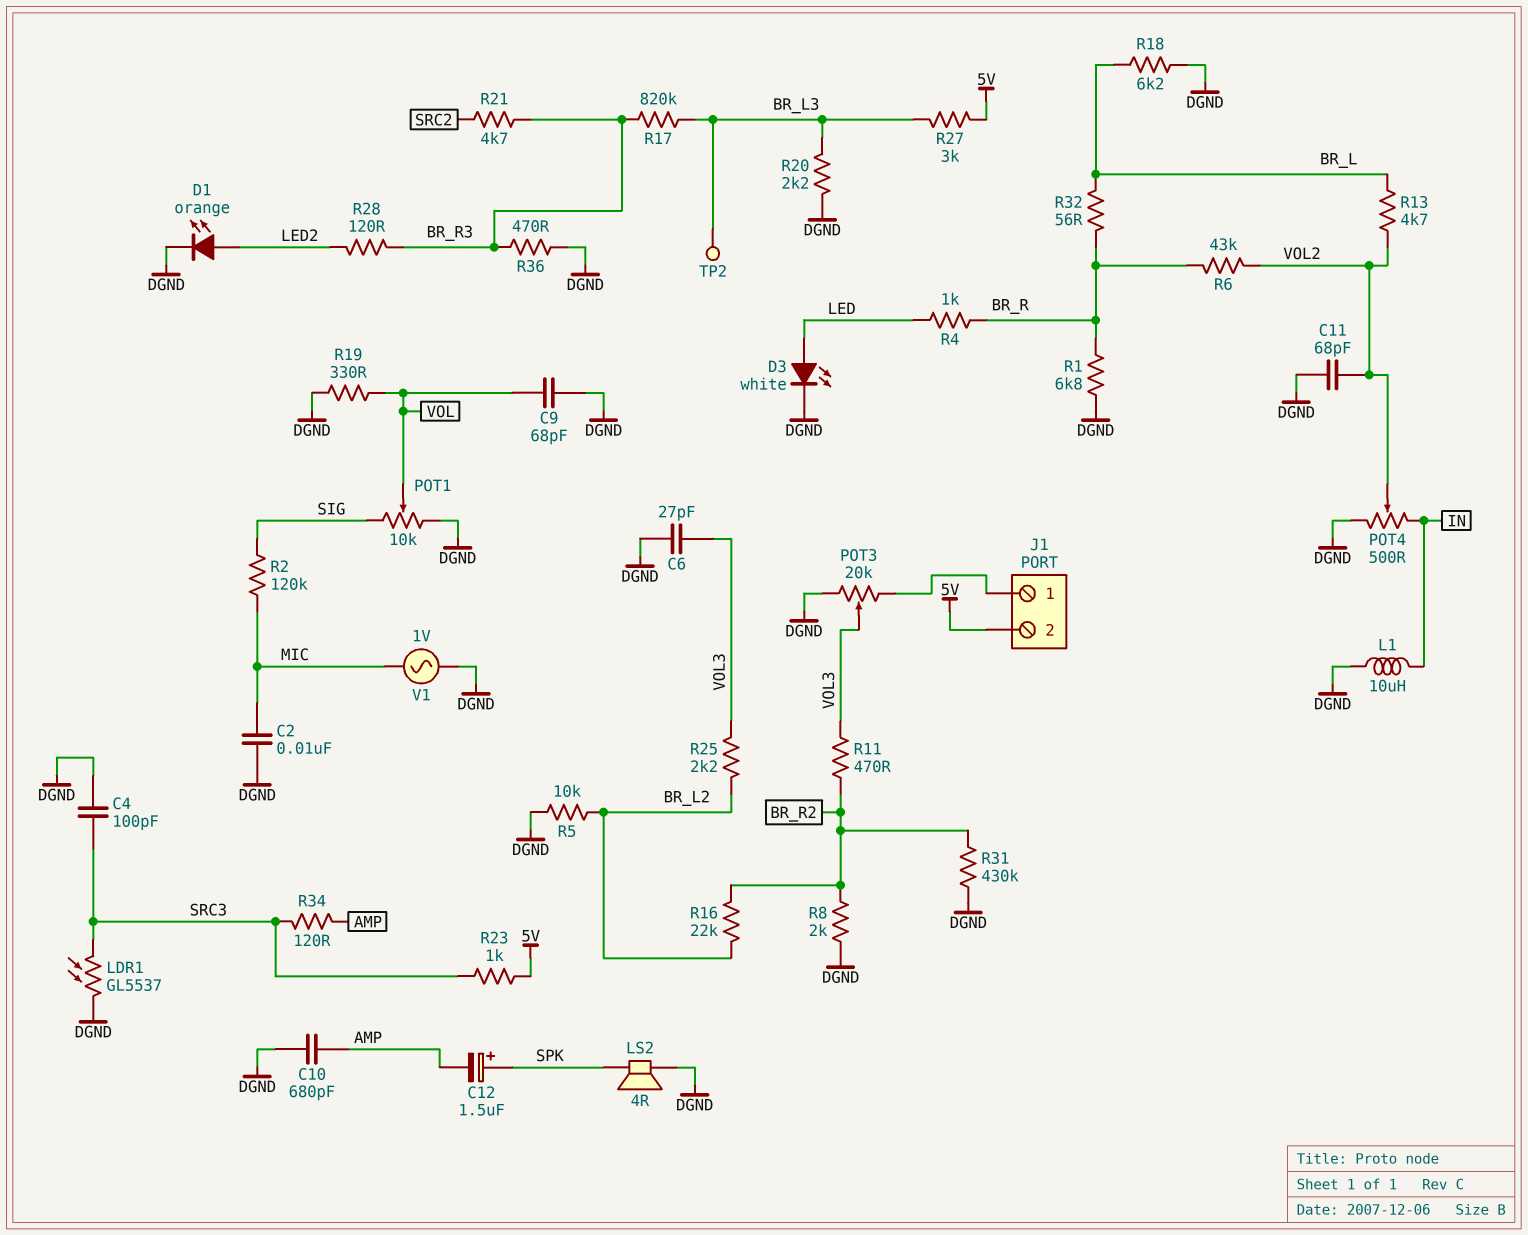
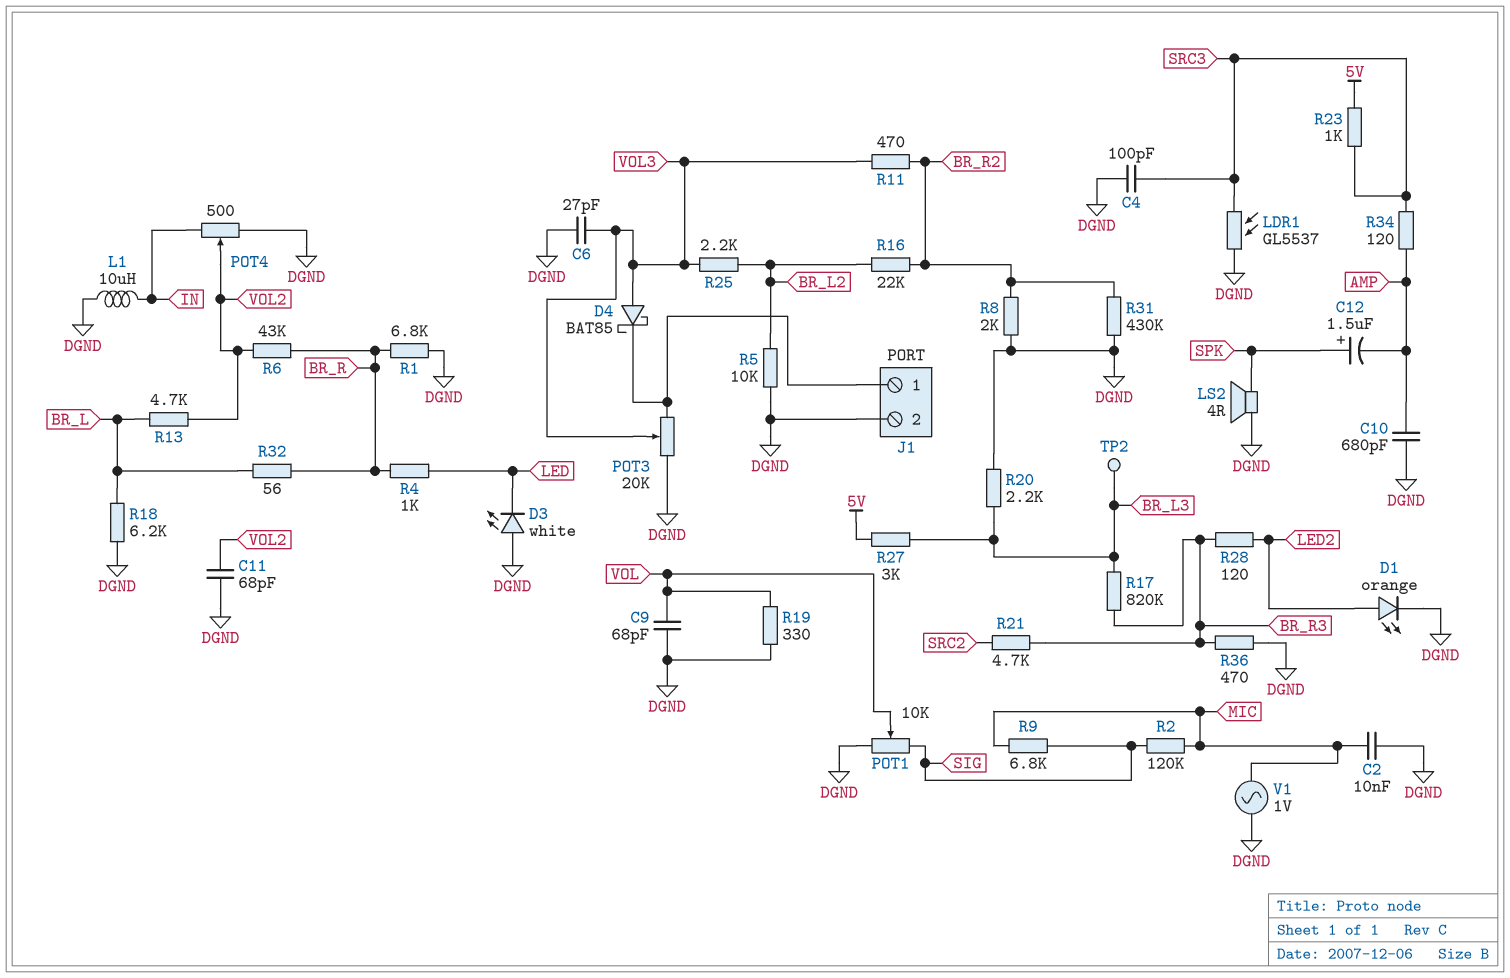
D3: LED white (A LED, K DGND) -> LED white (A DGND, K LED)
D4: none -> schottky BAT85 (A VOL3, K J1/1)
J1 pin 2: 5V -> DGND
R9: none -> 6.8k (MIC, SIG)

